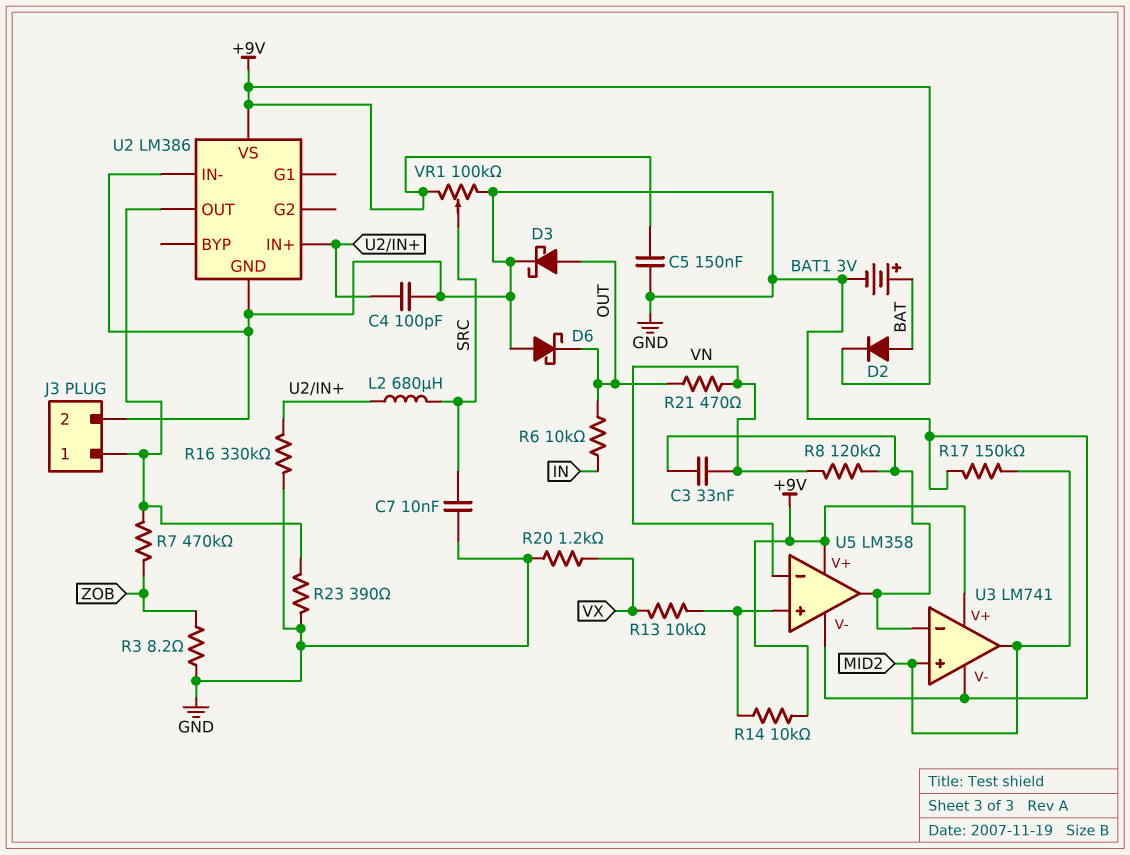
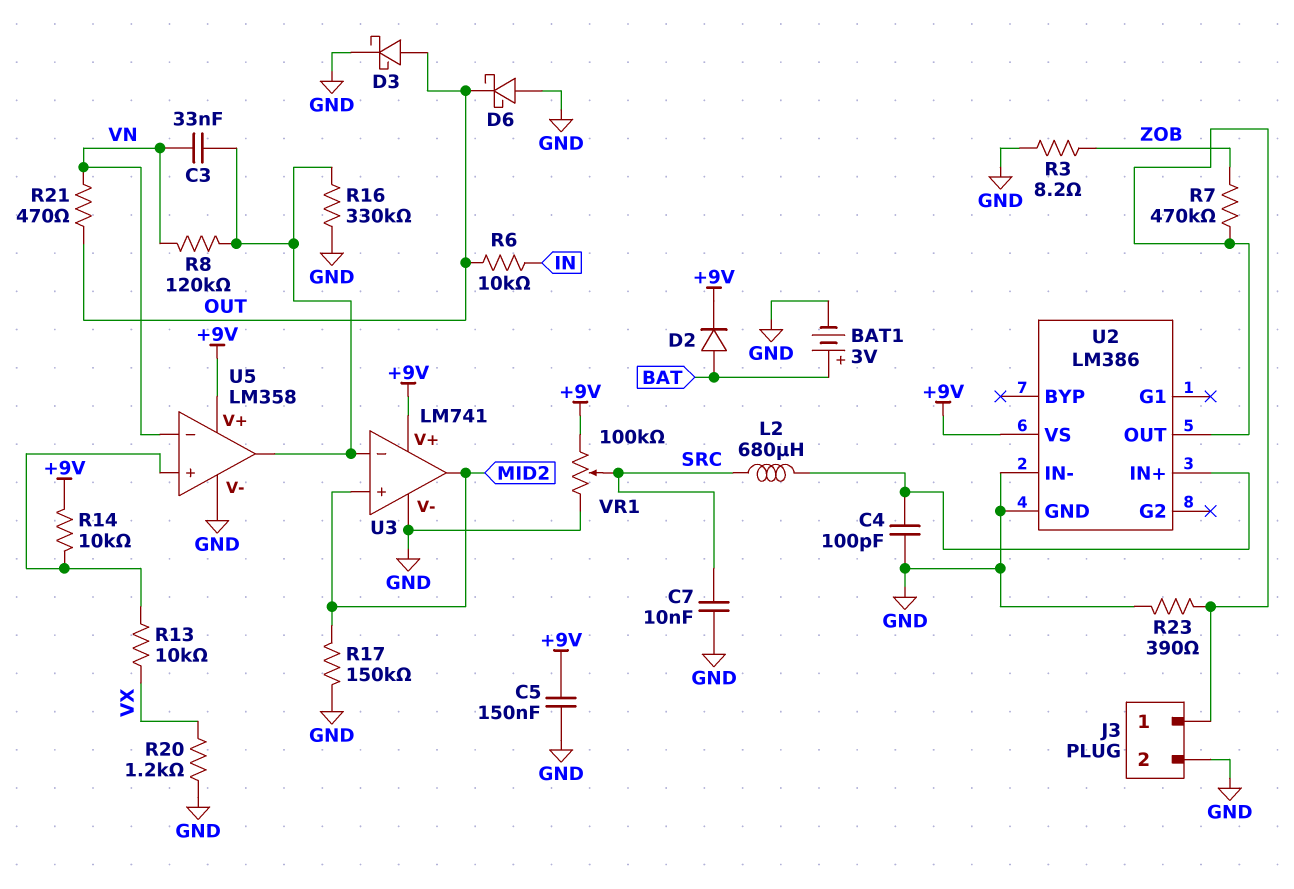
R16: 330k (GND, U2/IN+) -> 330k (GND, U3/in-)

